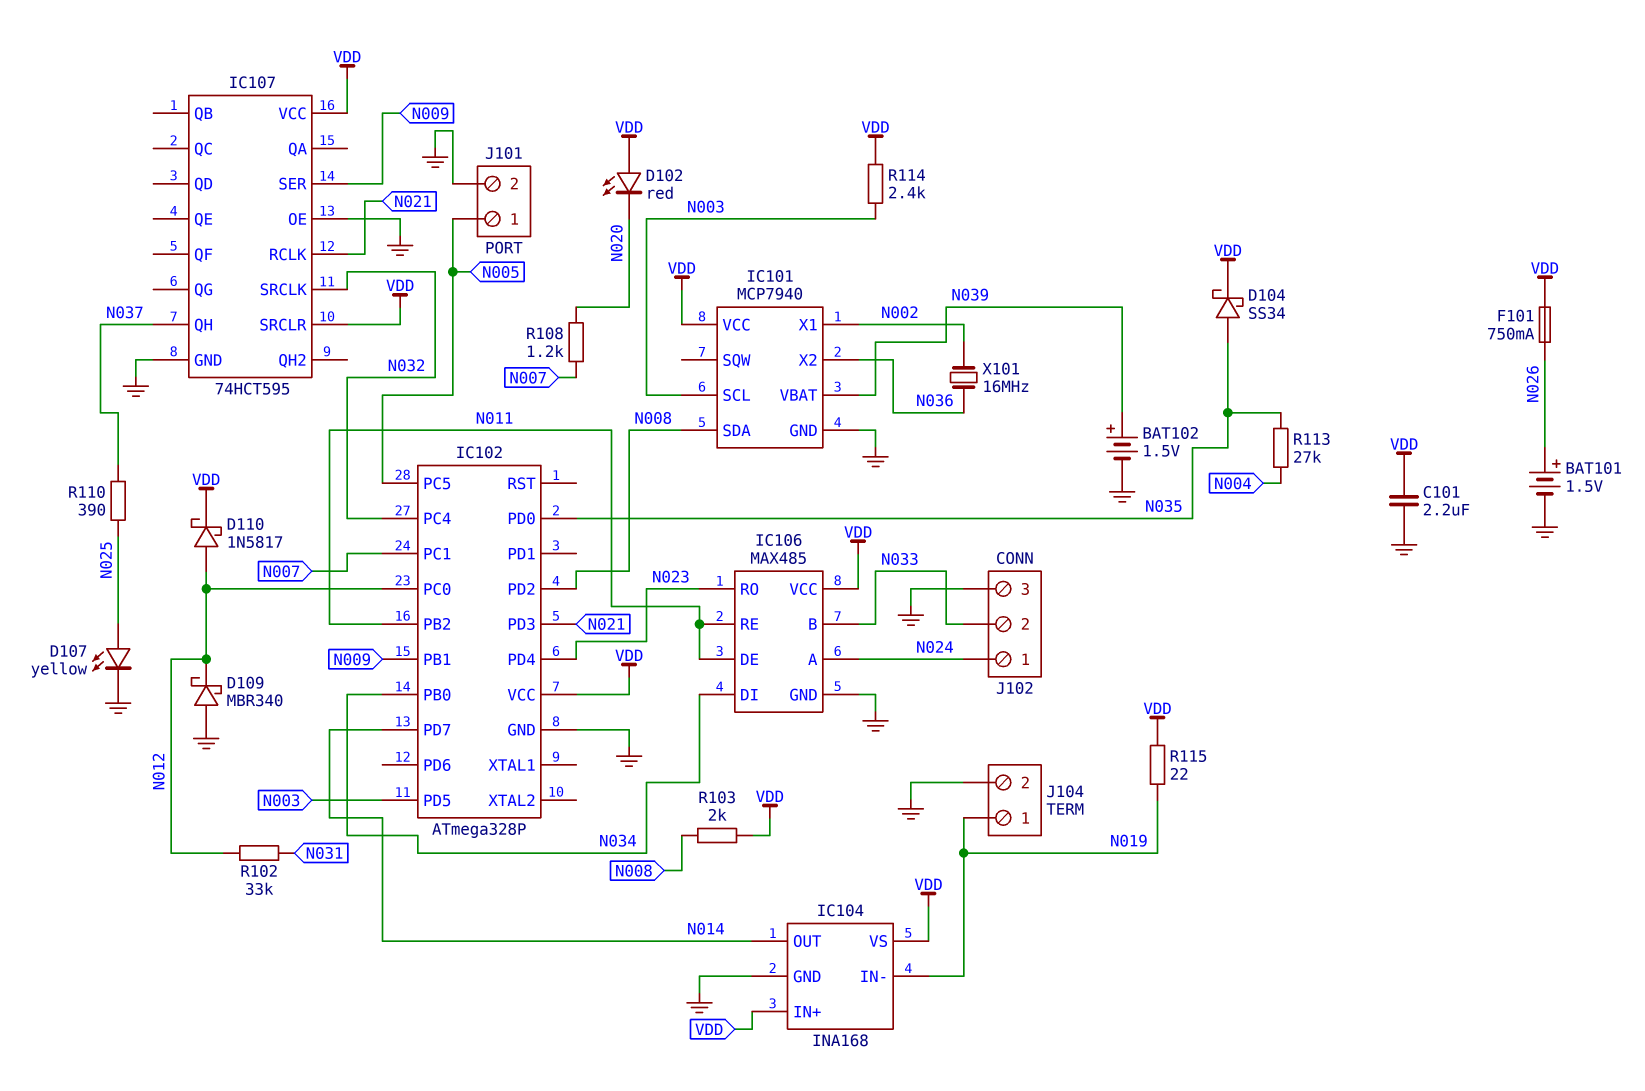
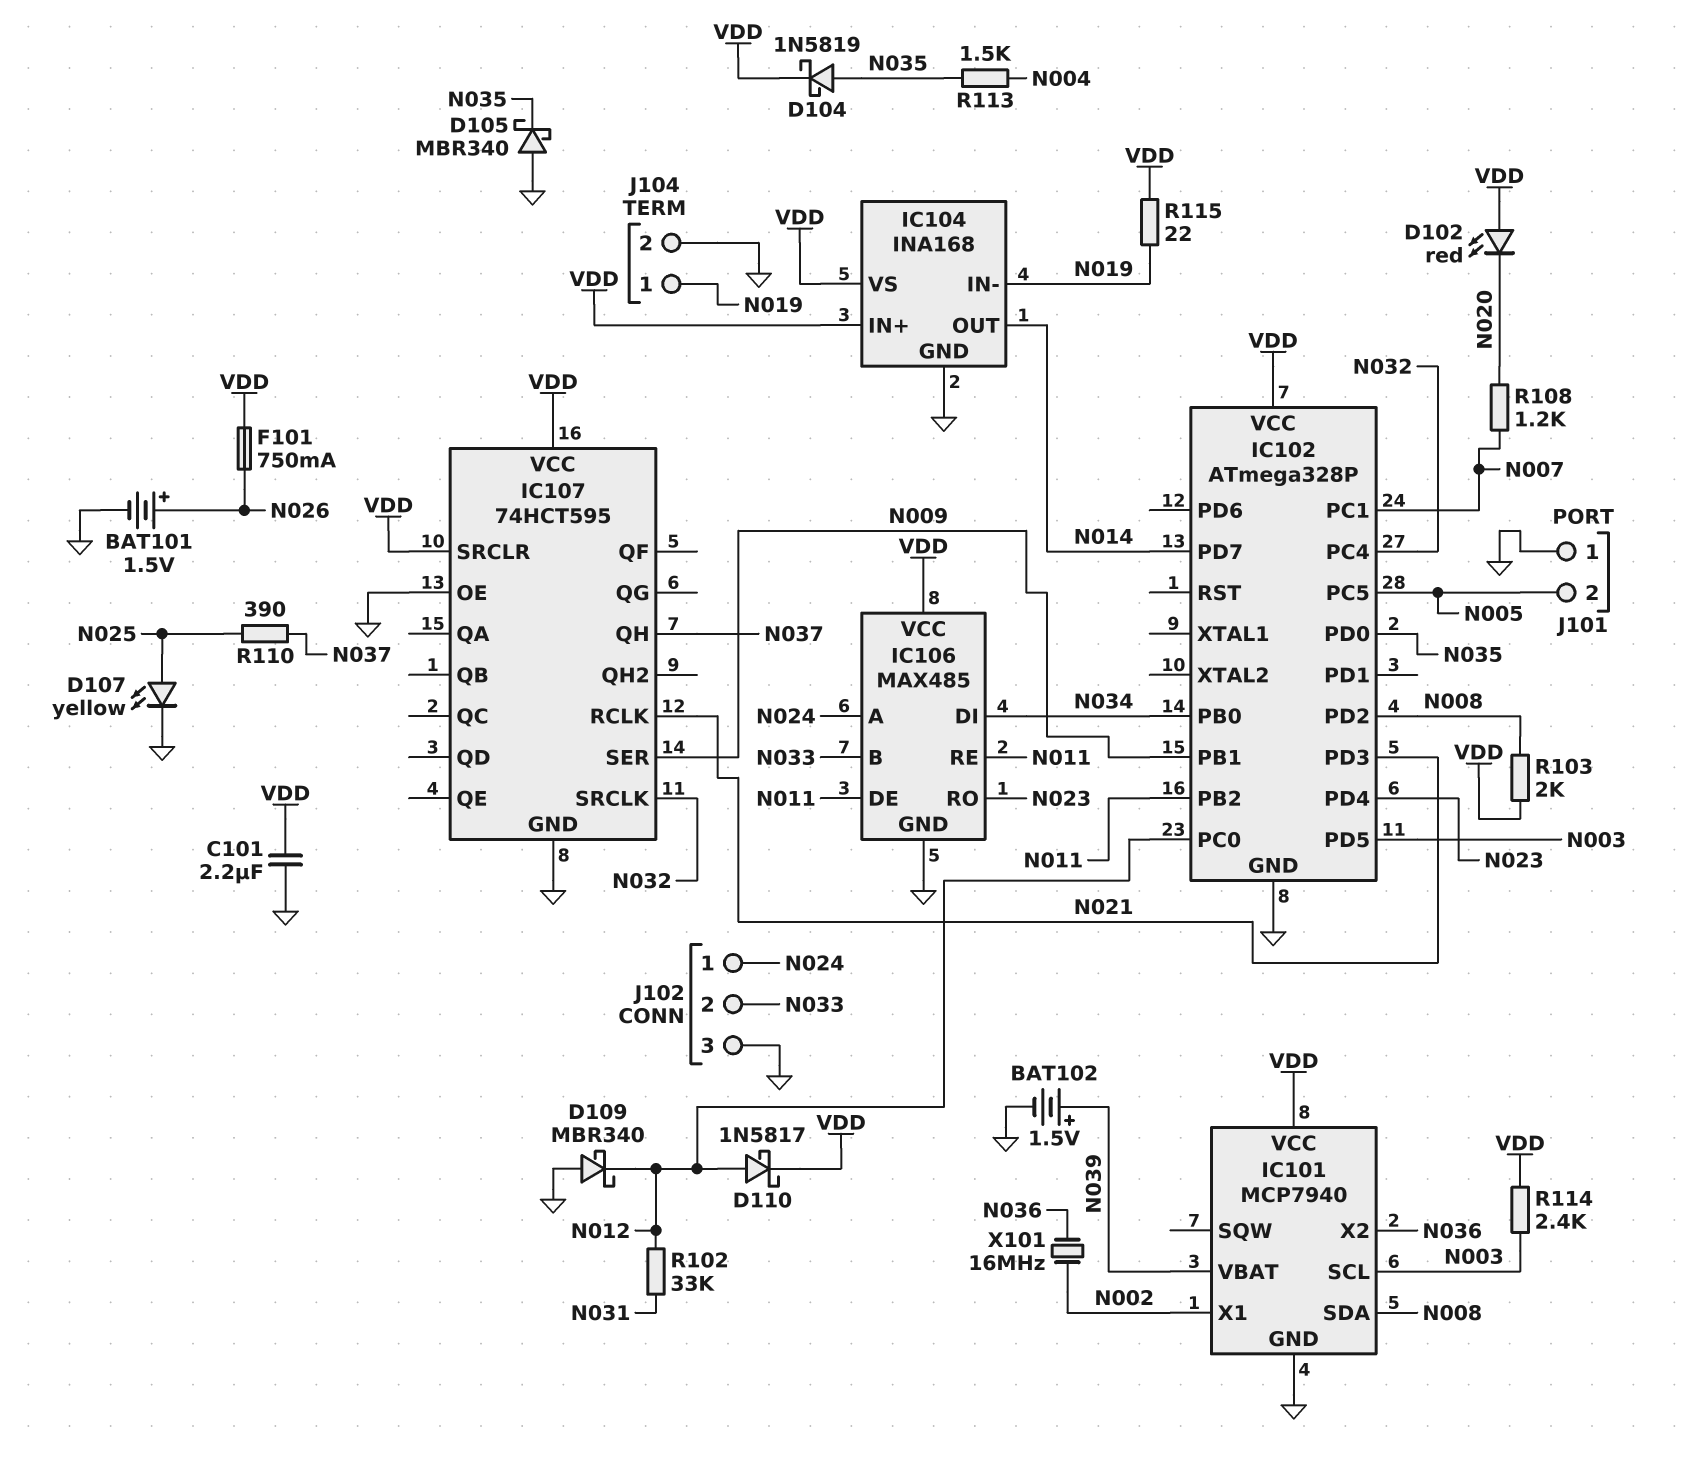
D104: schottky SS34 (A N035, K VDD) -> schottky 1N5819 (A N035, K VDD)
D105: none -> schottky MBR340 (A GND, K N035)
J101 pin 1: N005 -> GND
J101 pin 2: GND -> N005
R113: 27k (N004, N035) -> 1.5k (N004, N035)

